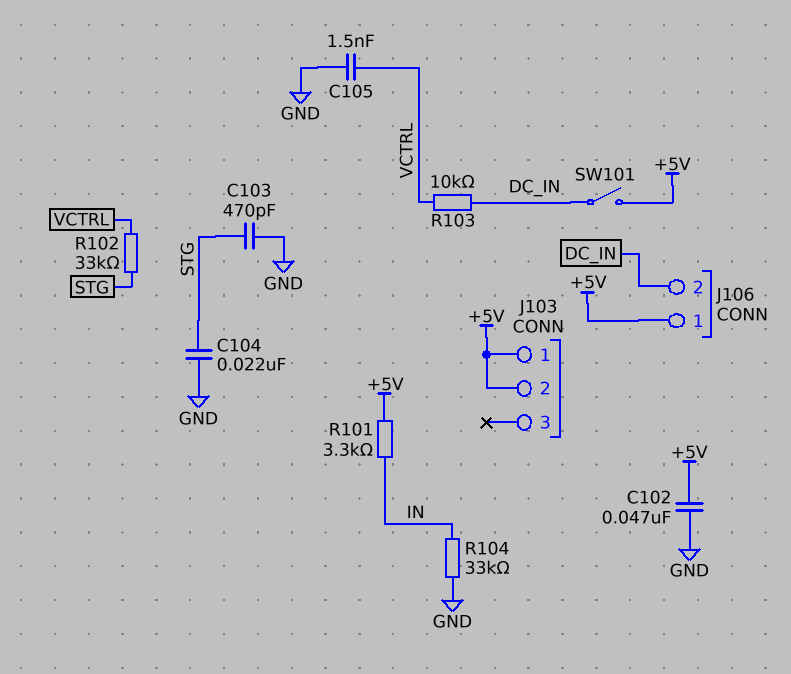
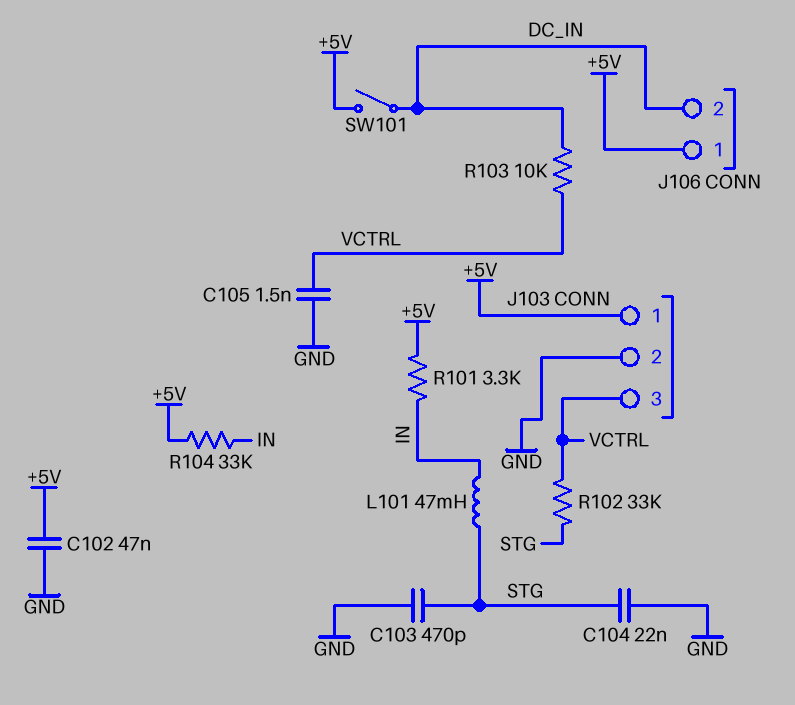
J103 pin 2: +5V -> GND
J103 pin 3: none -> VCTRL
L101: none -> 47mH (IN, STG)
R104: 33k (GND, IN) -> 33k (+5V, IN)

